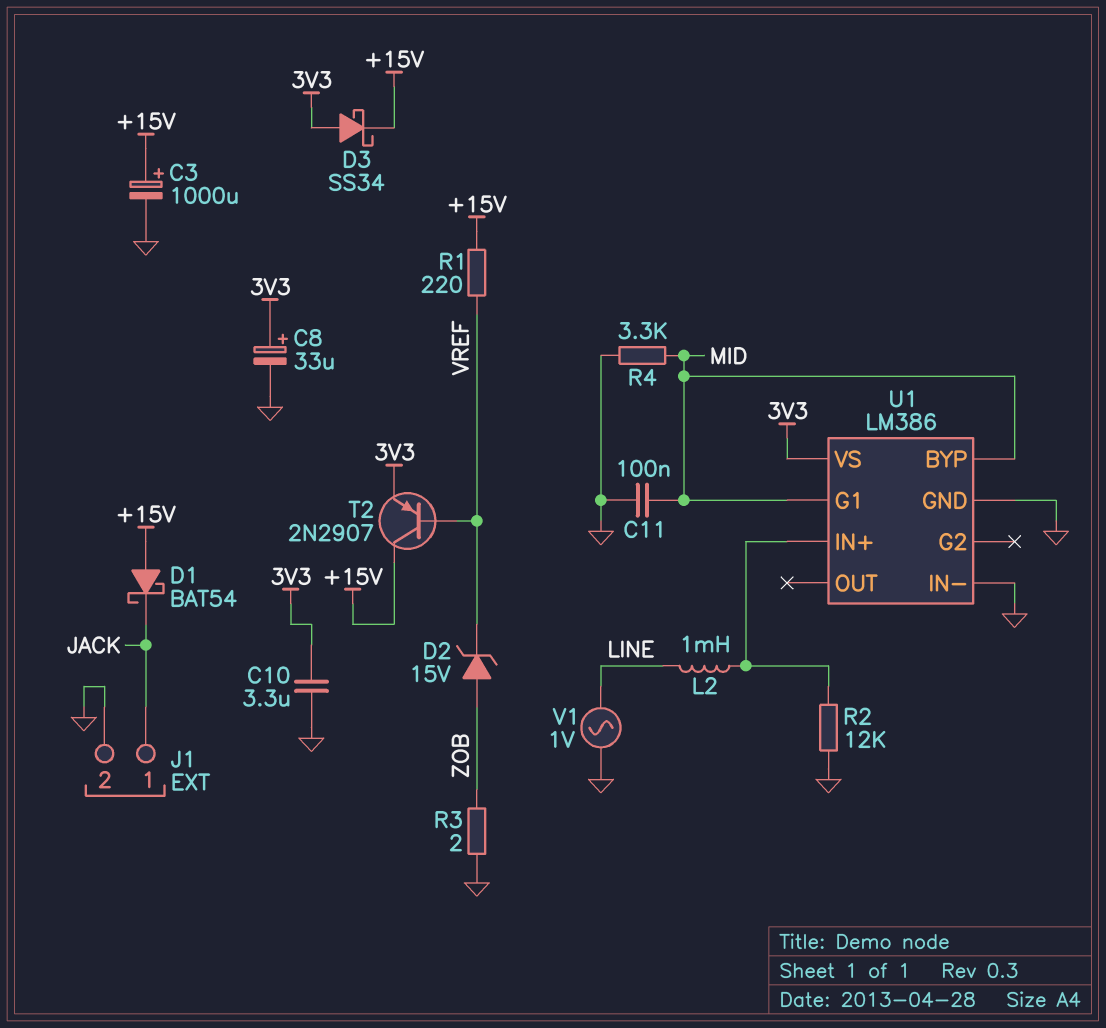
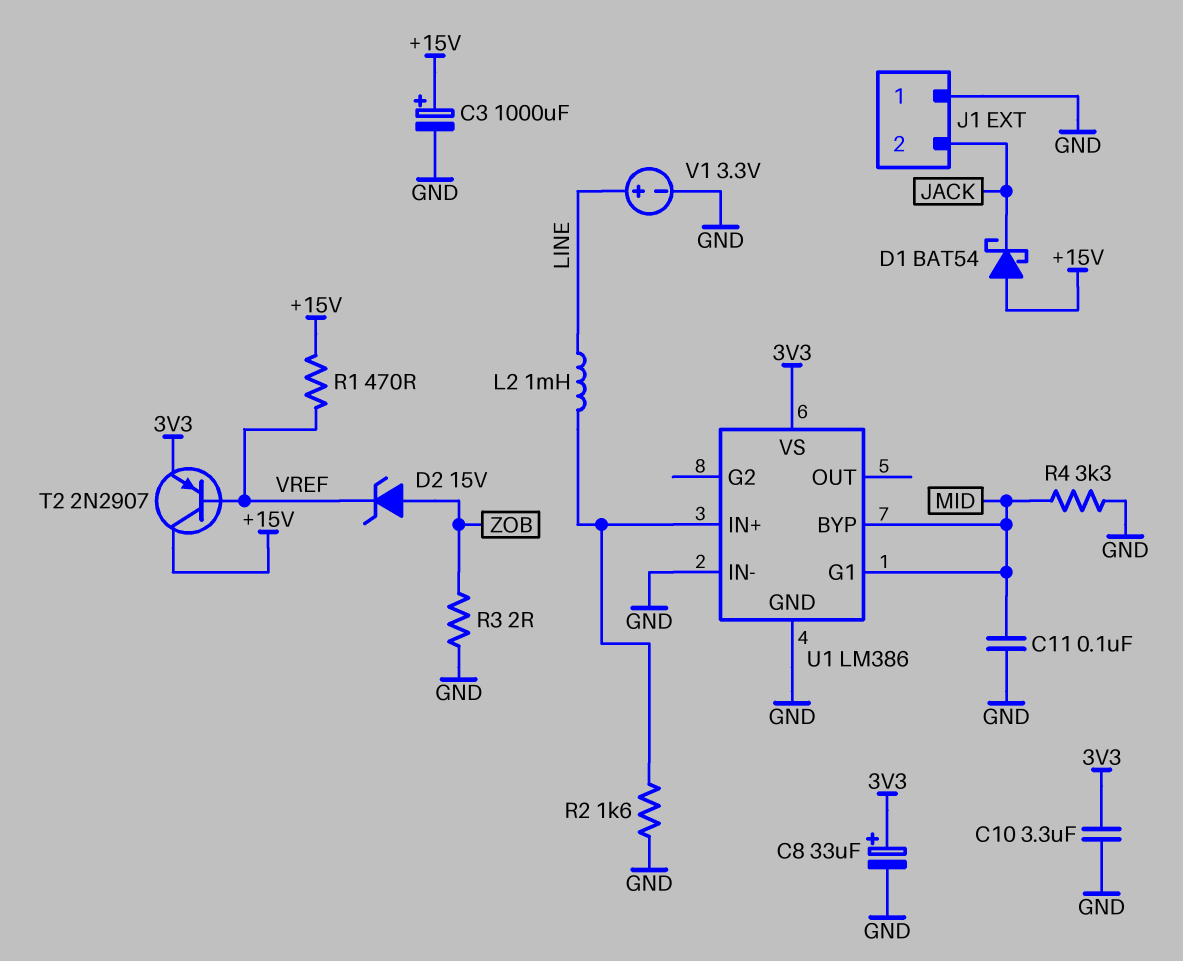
D3: schottky SS34 (A 3V3, K +15V) -> none
J1 pin 1: JACK -> GND
J1 pin 2: GND -> JACK
R1: 220 (+15V, VREF) -> 470 (+15V, VREF)
R2: 12k (GND, U1/IN+) -> 1.6k (GND, U1/IN+)
V1: AC 1V (GND, LINE) -> 3.3V (plus LINE, minus GND)

